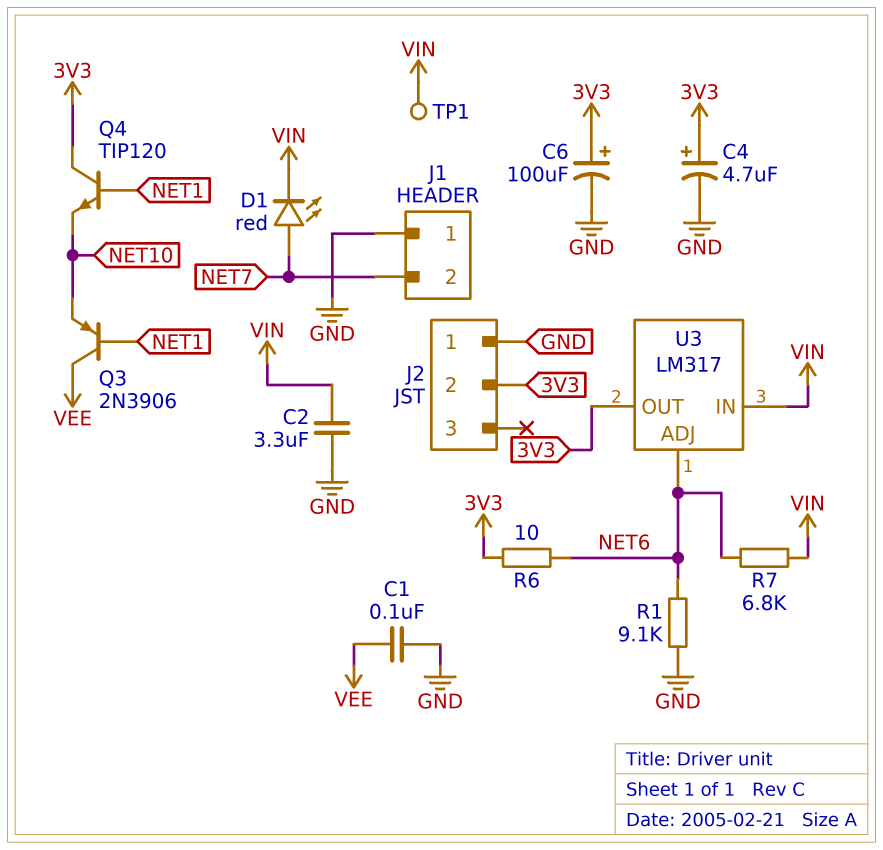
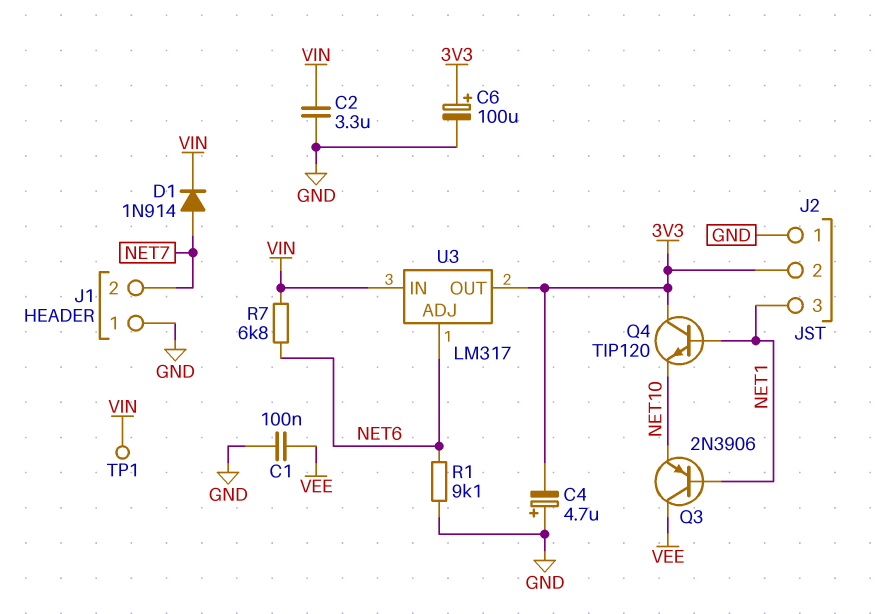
C4: 4.7uF (plus 3V3, minus GND) -> 4.7uF (plus GND, minus 3V3)
D1: LED red (A NET7, K VIN) -> diode 1N914 (A NET7, K VIN)
J2 pin 3: none -> NET1
R6: 10 (3V3, NET6) -> none

